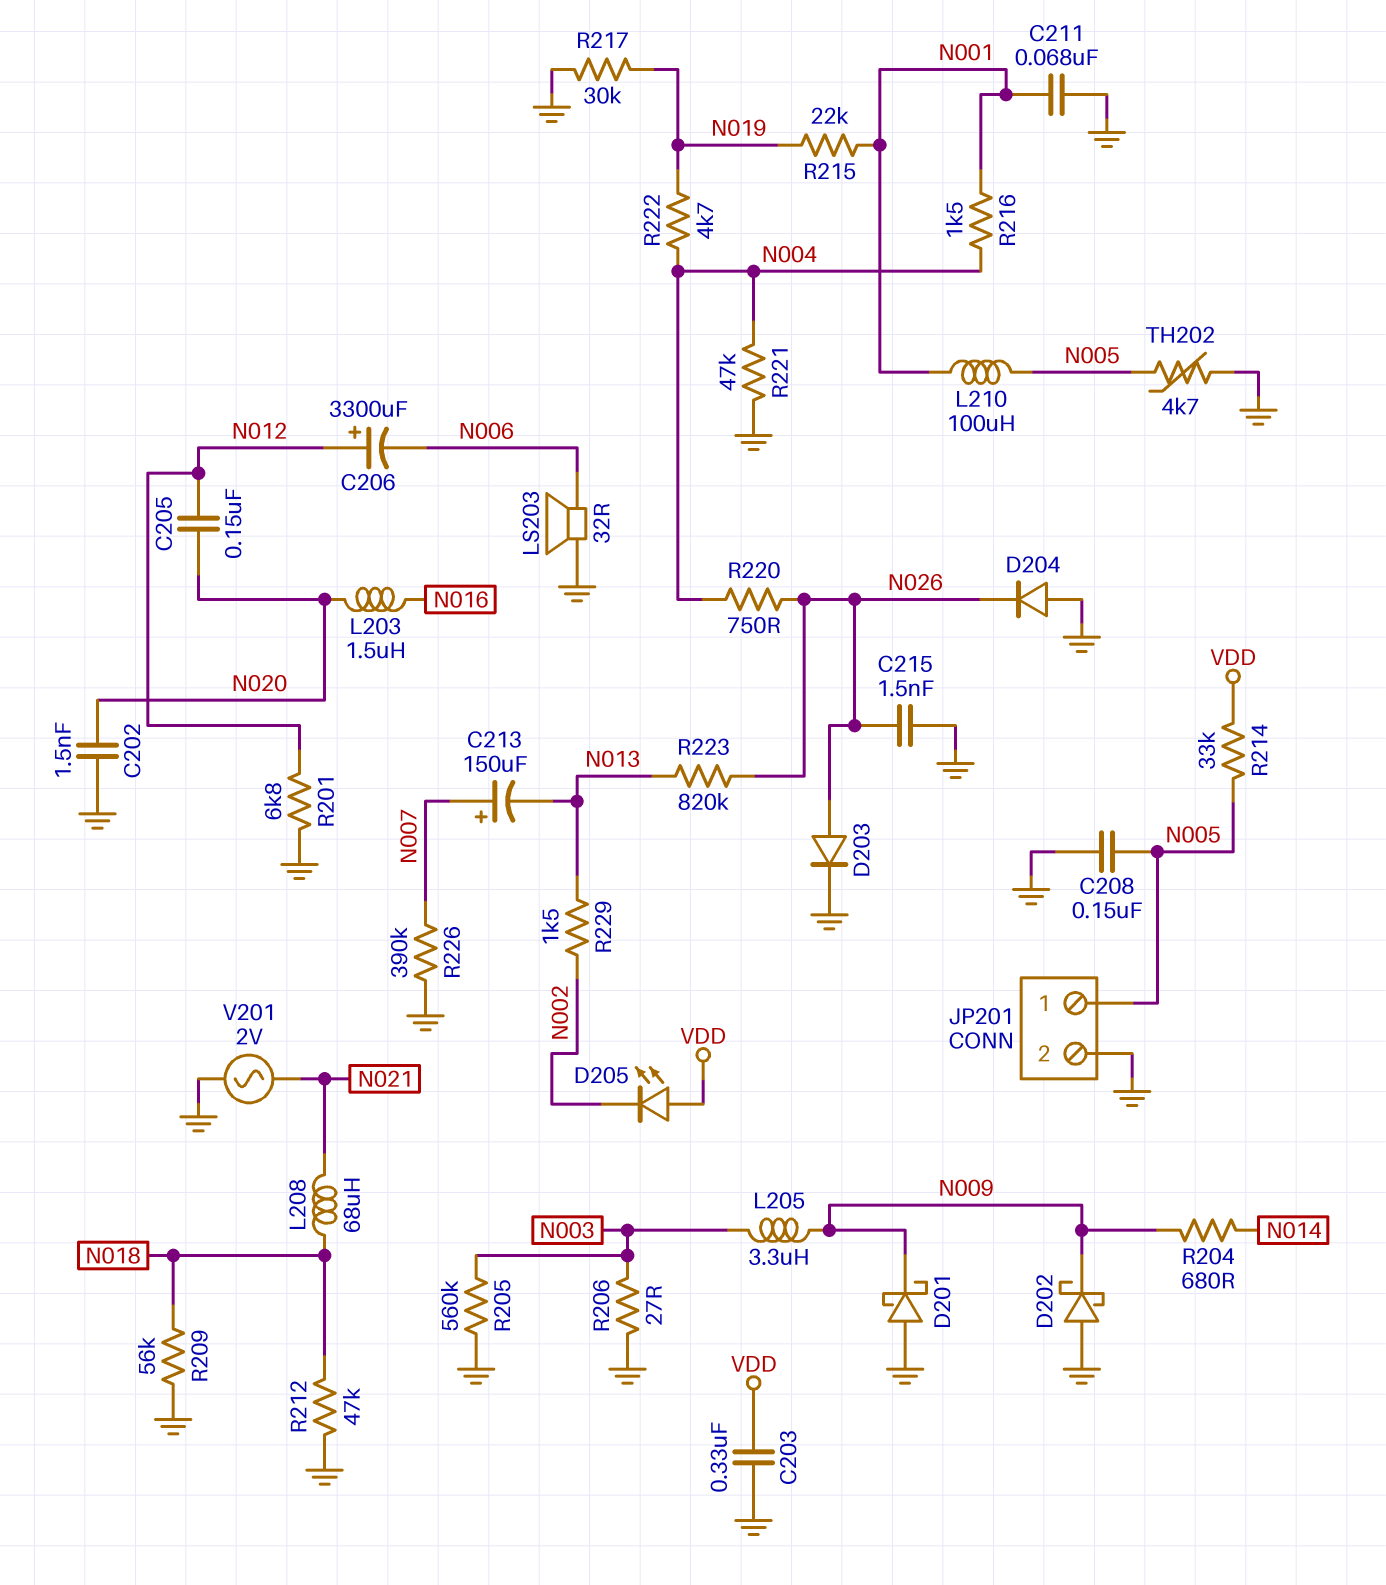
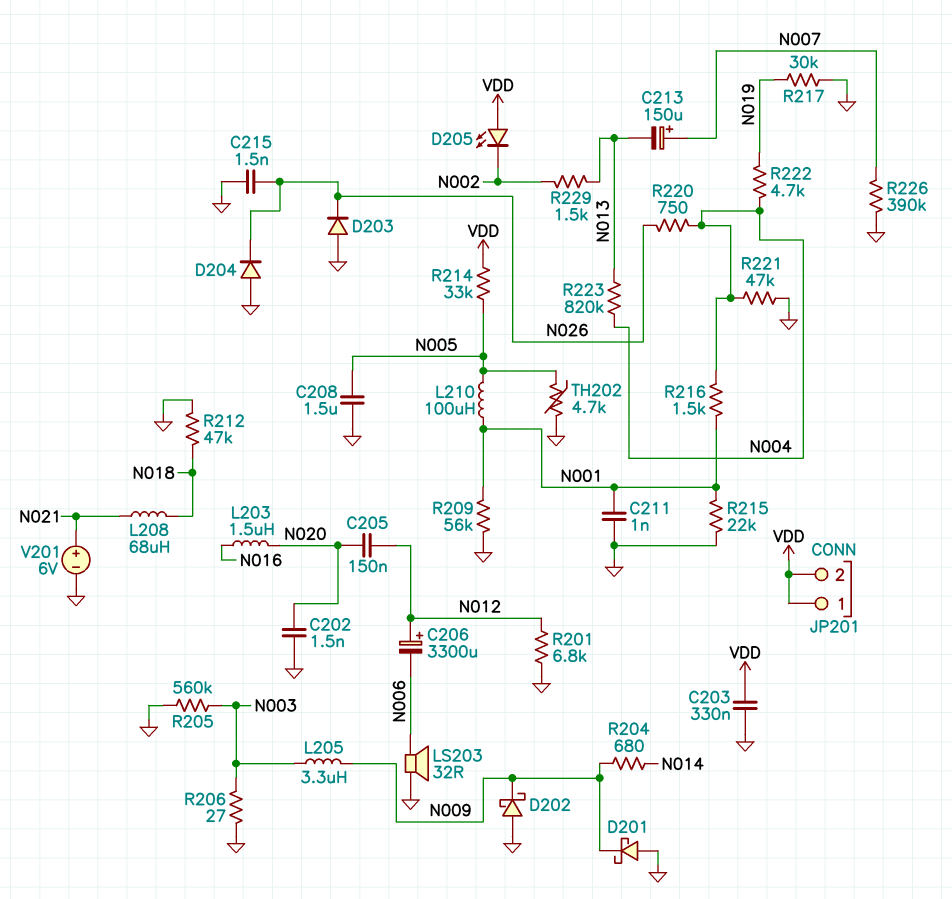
C208: 150nF (GND, N005) -> 1.5uF (GND, N005)
C211: 68nF (GND, N001) -> 1nF (GND, N001)
D203: diode (A N026, K GND) -> diode (A GND, K N026)
JP201 pin 1: N005 -> VDD
JP201 pin 2: GND -> VDD
R209: 56k (GND, N018) -> 56k (GND, N001)
R215: 22k (N001, N019) -> 22k (GND, N001)
R223: 820k (N013, N026) -> 820k (N004, N013)
V201: AC 2V (GND, N021) -> 6V (plus N021, minus GND)

